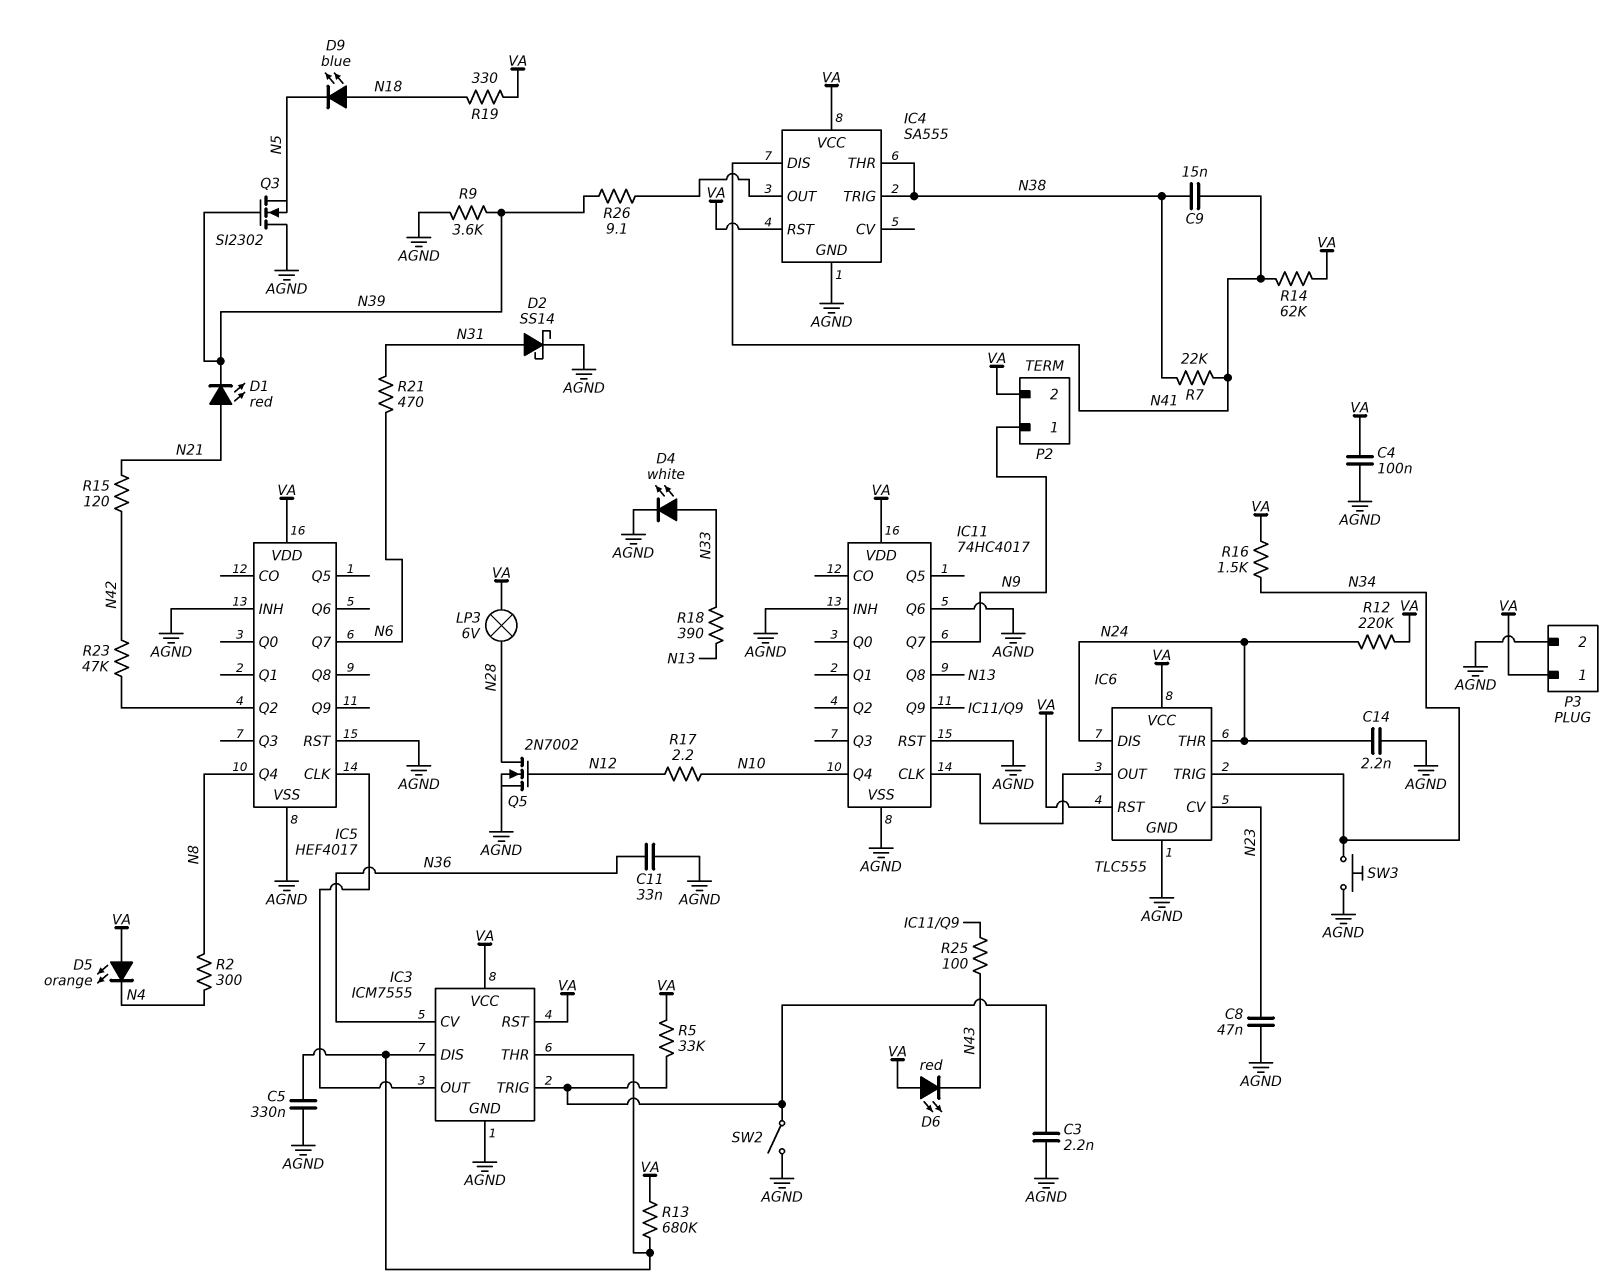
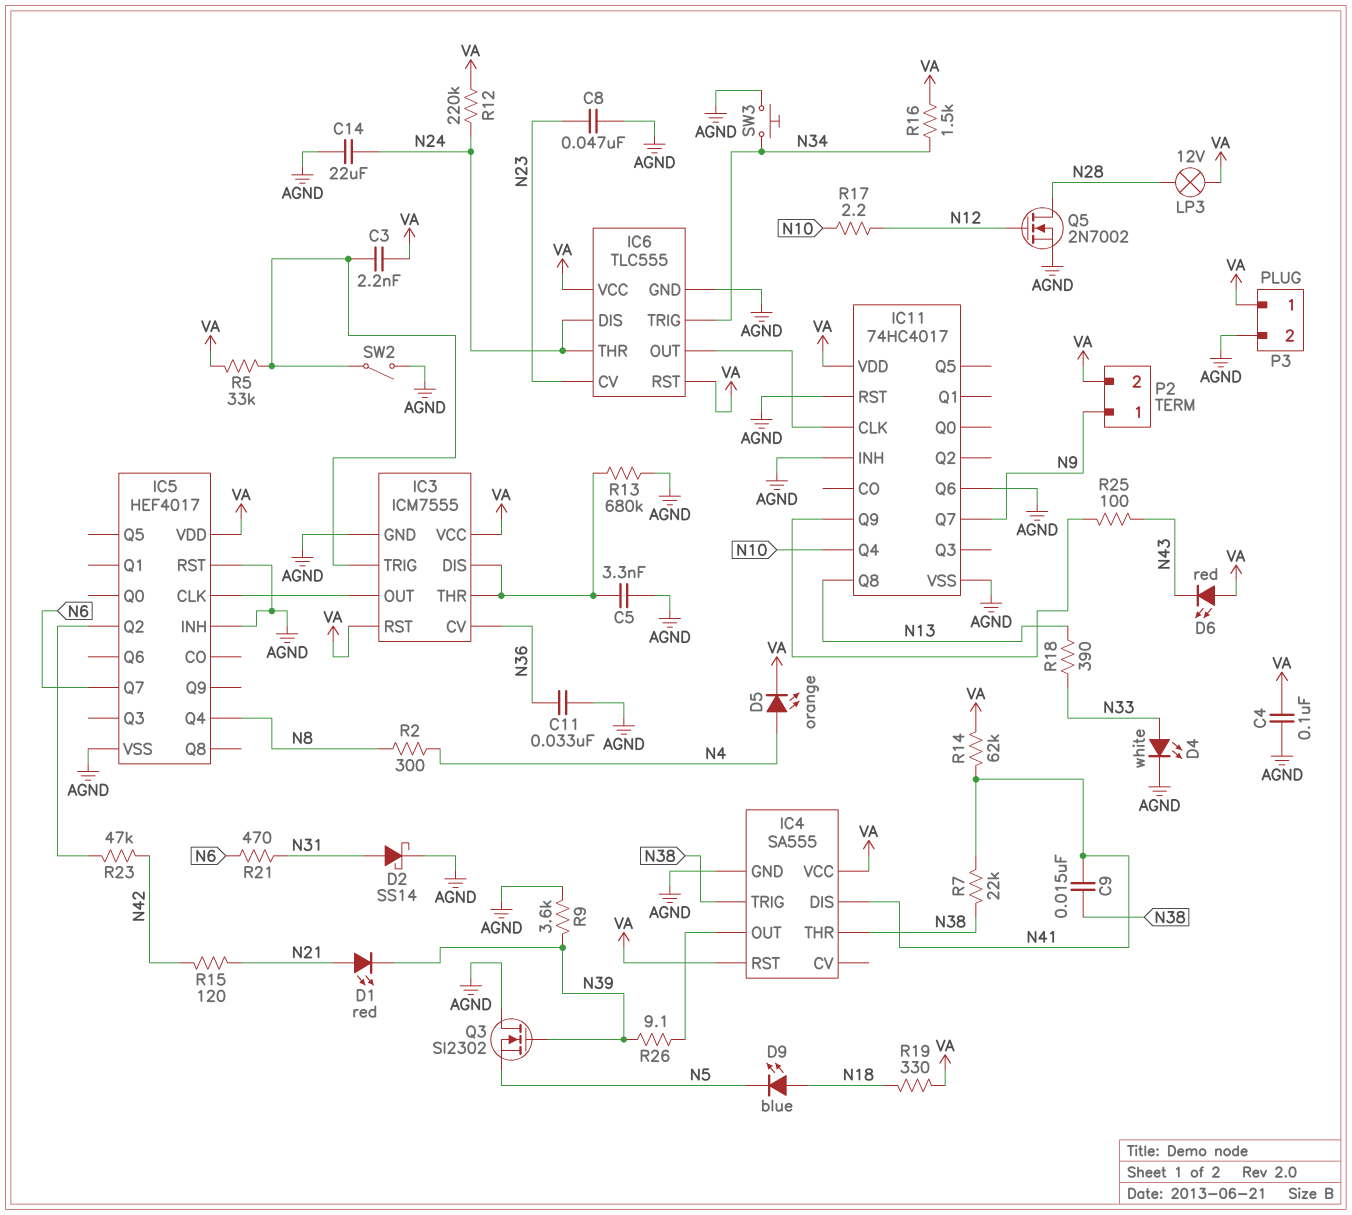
C3: 2.2nF (AGND, IC3/TRIG) -> 2.2nF (IC3/TRIG, VA)
C5: 330nF (AGND, IC3/DIS) -> 3.3nF (AGND, IC3/DIS)
C14: 2.2nF (AGND, N24) -> 22uF (AGND, N24)
D5: LED orange (A VA, K N4) -> LED orange (A N4, K VA)
LP3: lamp 6V (N28, VA) -> lamp 12V (N28, VA)
R13: 680k (IC3/DIS, VA) -> 680k (AGND, IC3/DIS)

